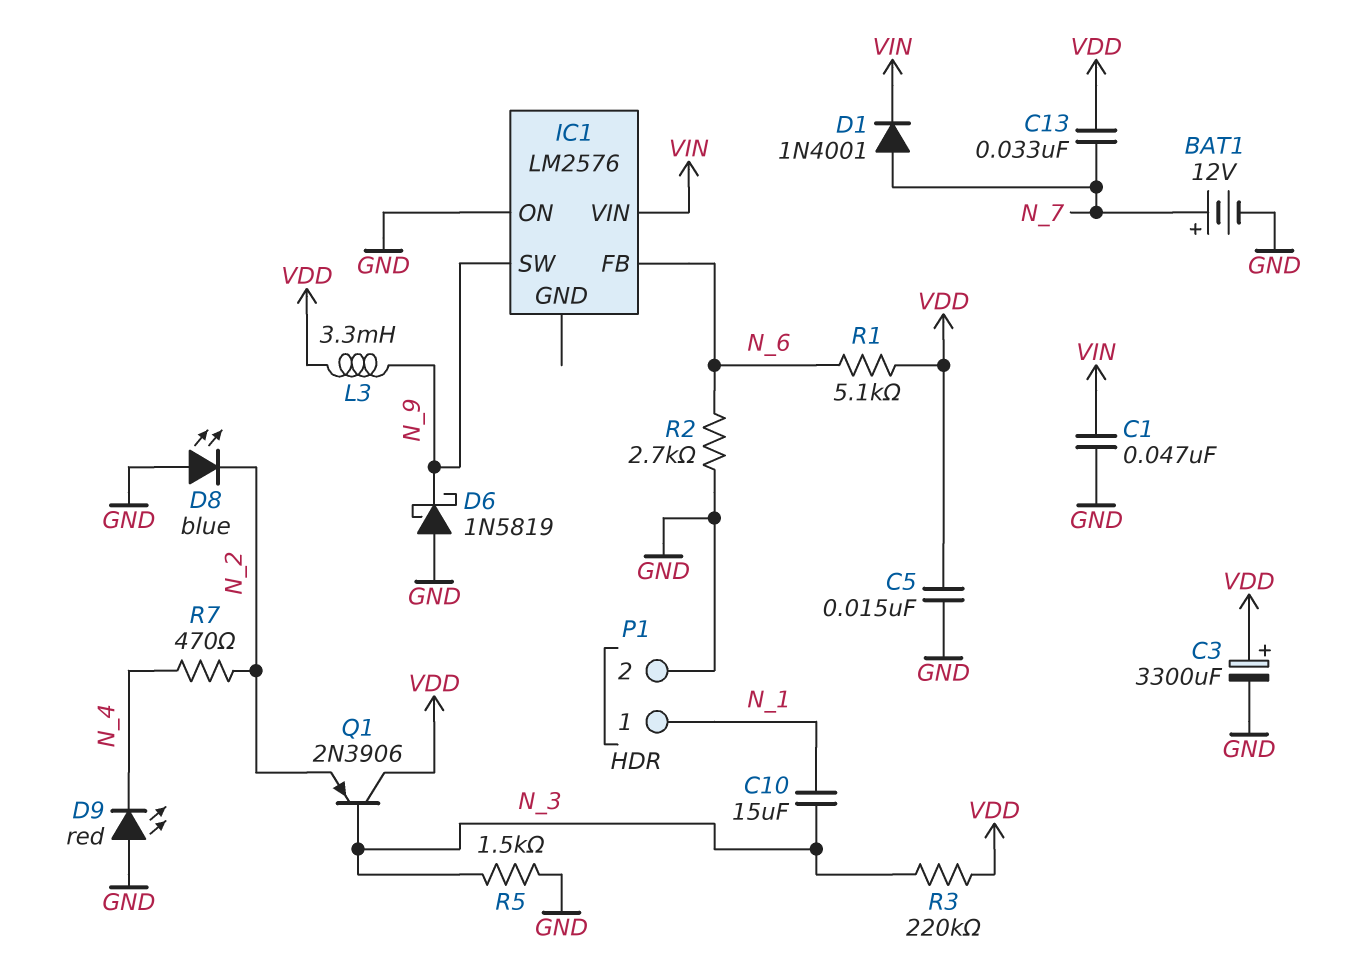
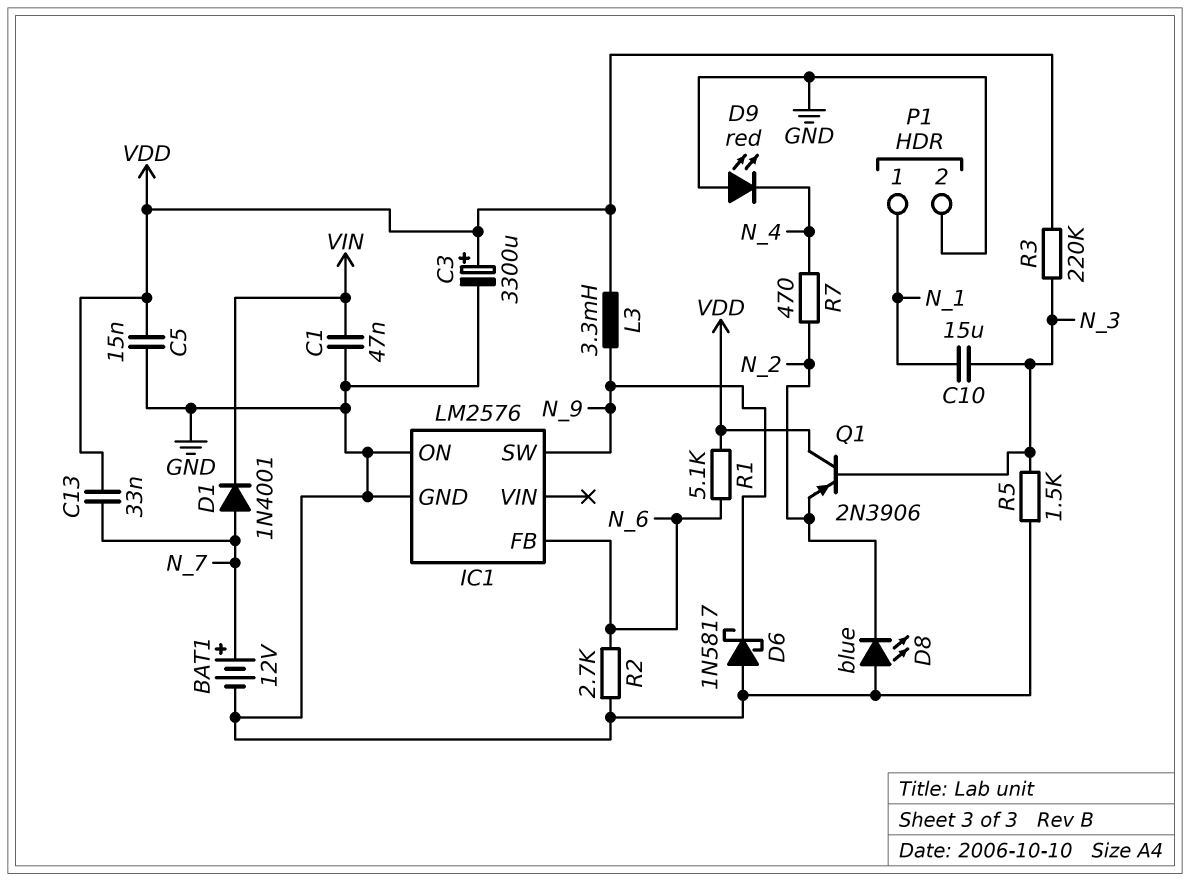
D6: schottky 1N5819 (A GND, K N_9) -> schottky 1N5817 (A GND, K N_9)
IC1 pin GND: none -> GND
IC1 pin VIN: VIN -> none

